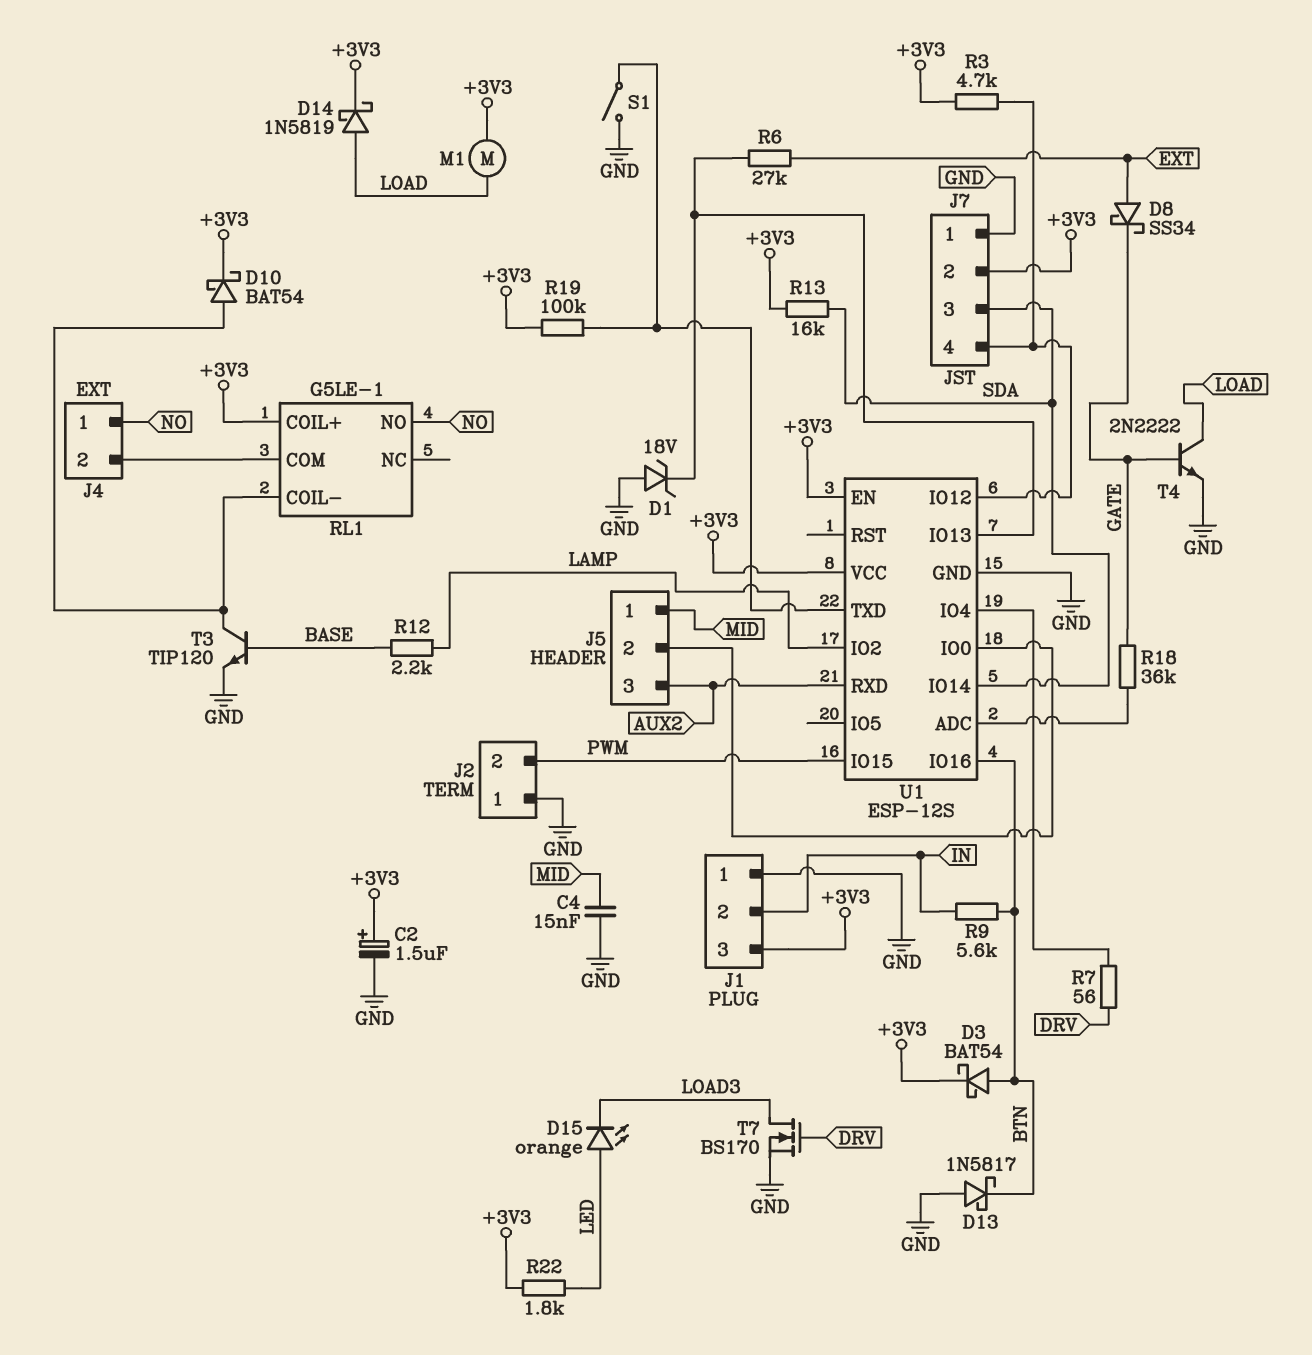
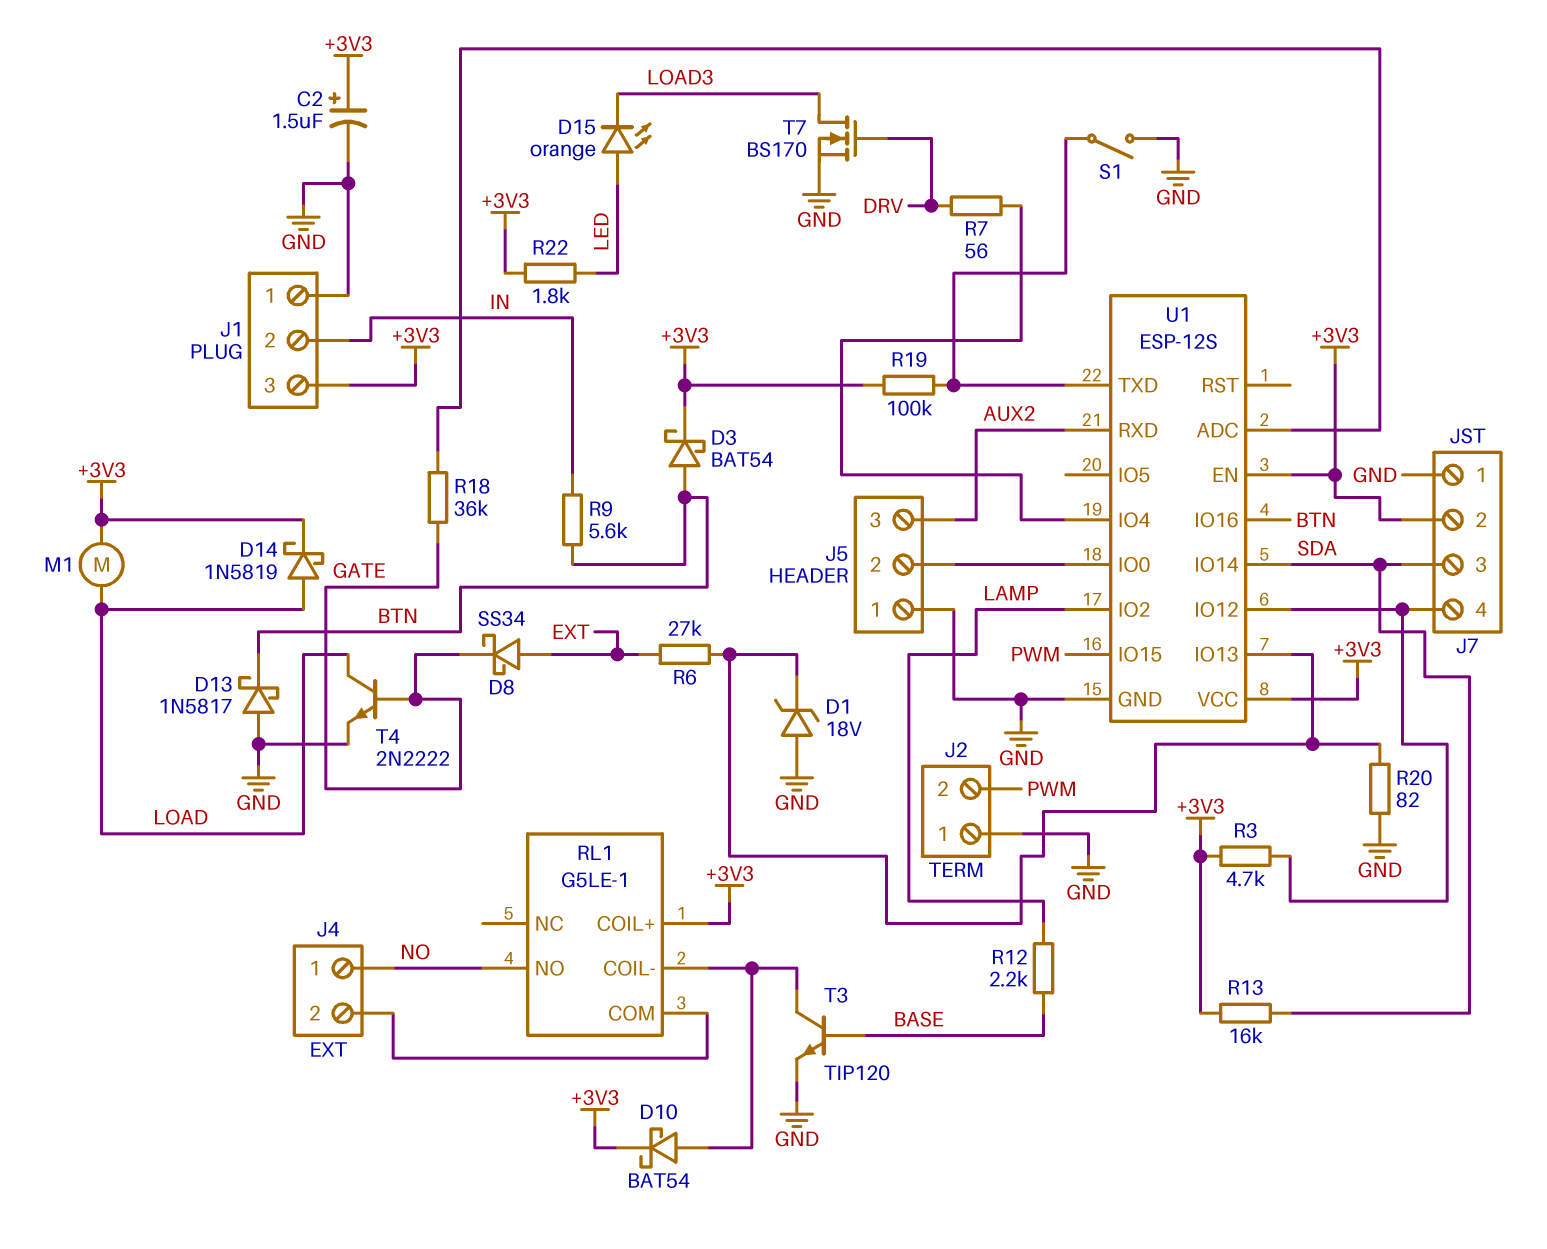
C4: 15nF (GND, MID) -> none
J5 pin 1: MID -> GND
R20: none -> 82 (GND, U1/IO13)

